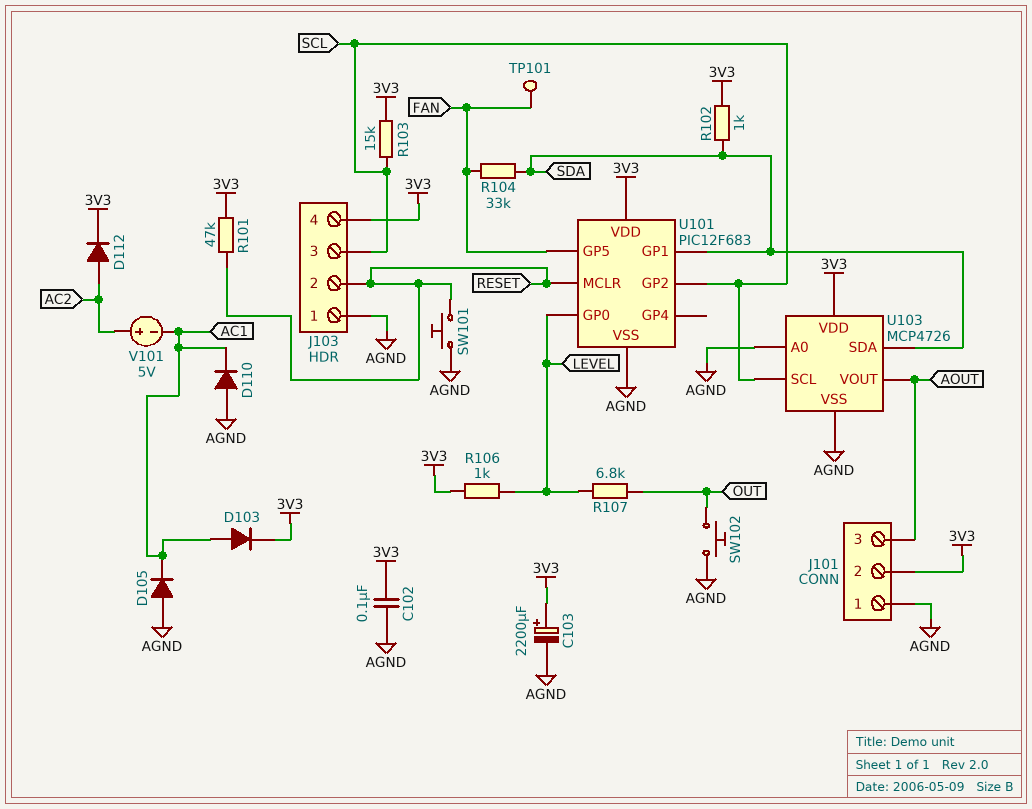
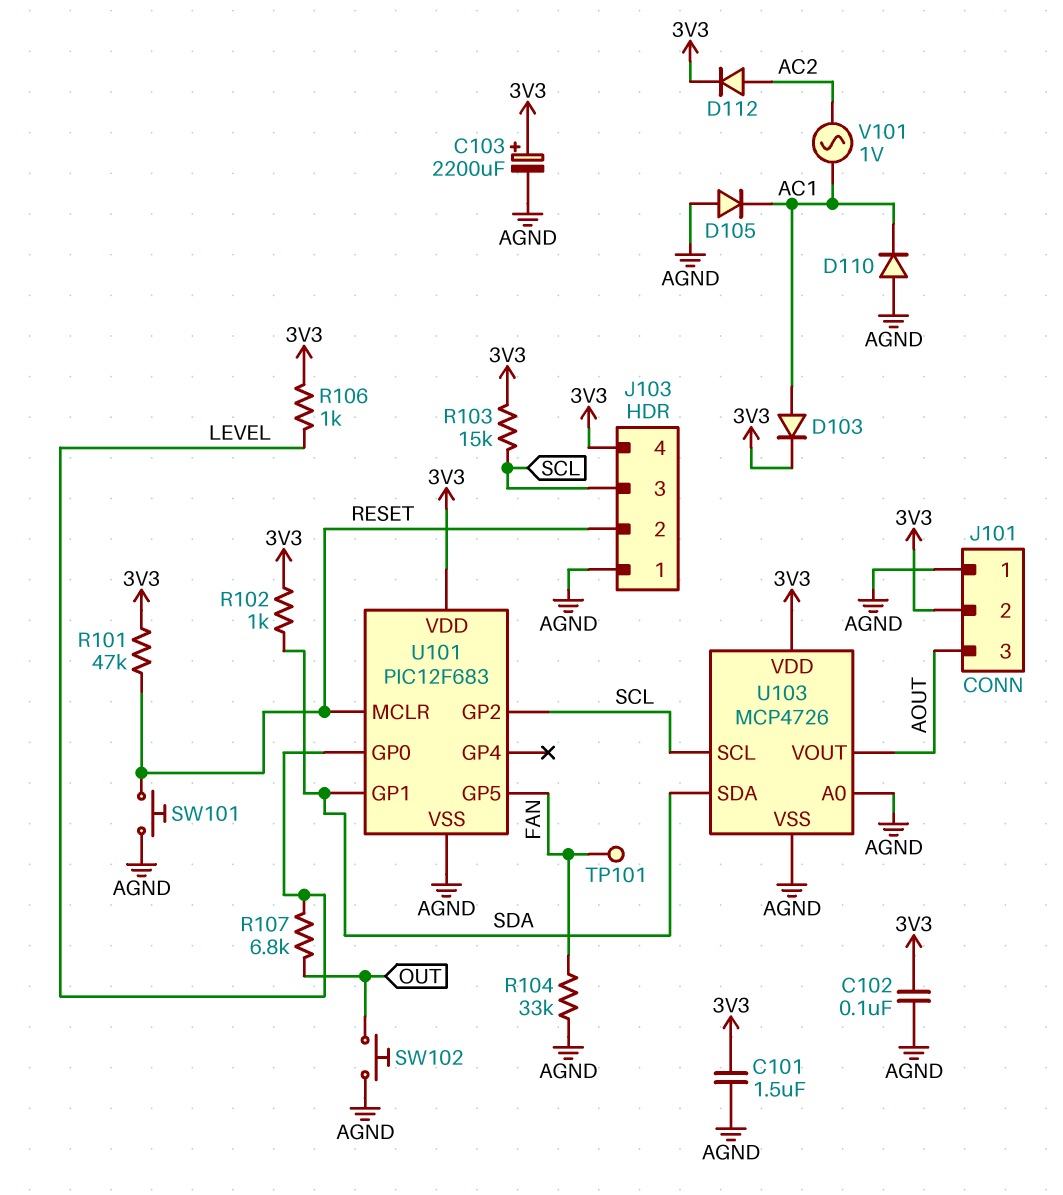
C101: none -> 1.5uF (3V3, AGND)
R104: 33k (FAN, SDA) -> 33k (AGND, FAN)
V101: 5V (plus AC2, minus AC1) -> AC 1V (AC1, AC2)

